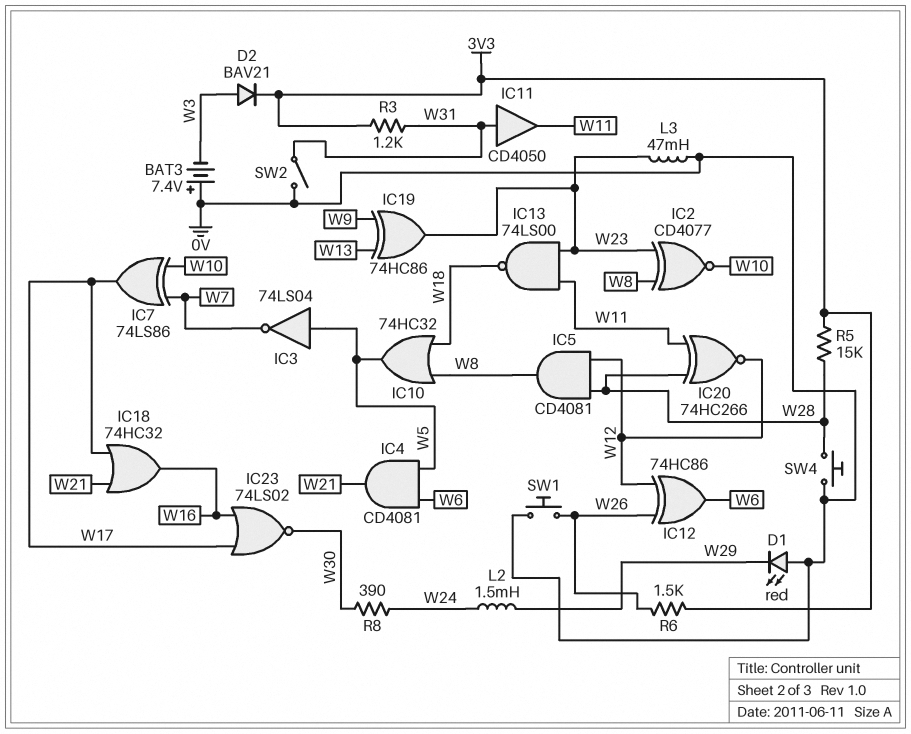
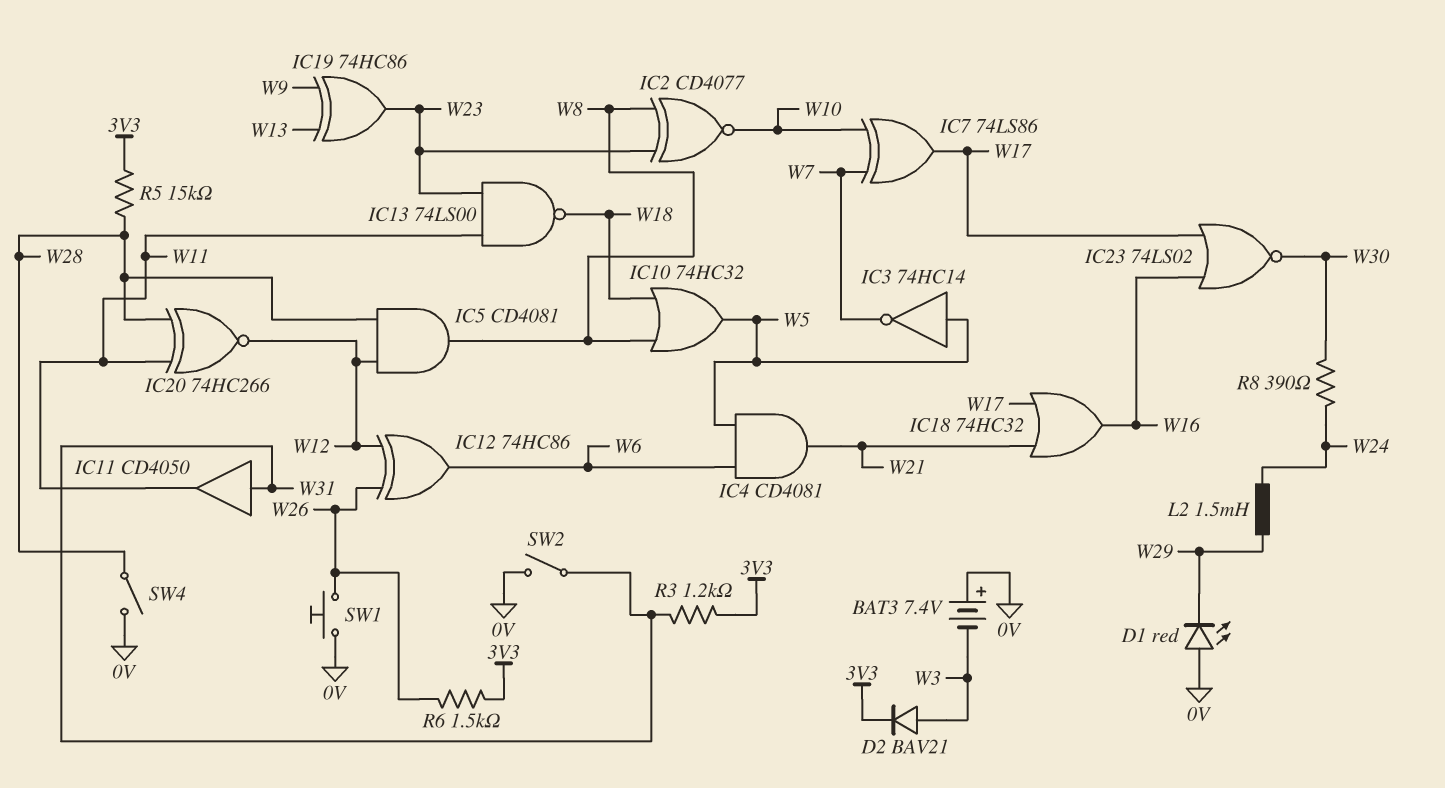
IC3: NOT 74LS04 (in W5, out W7) -> NOT 74HC14 (in W5, out W7)
L3: 47mH (0V, W23) -> none
SW4: button (0V, W28) -> switch (0V, W28)

